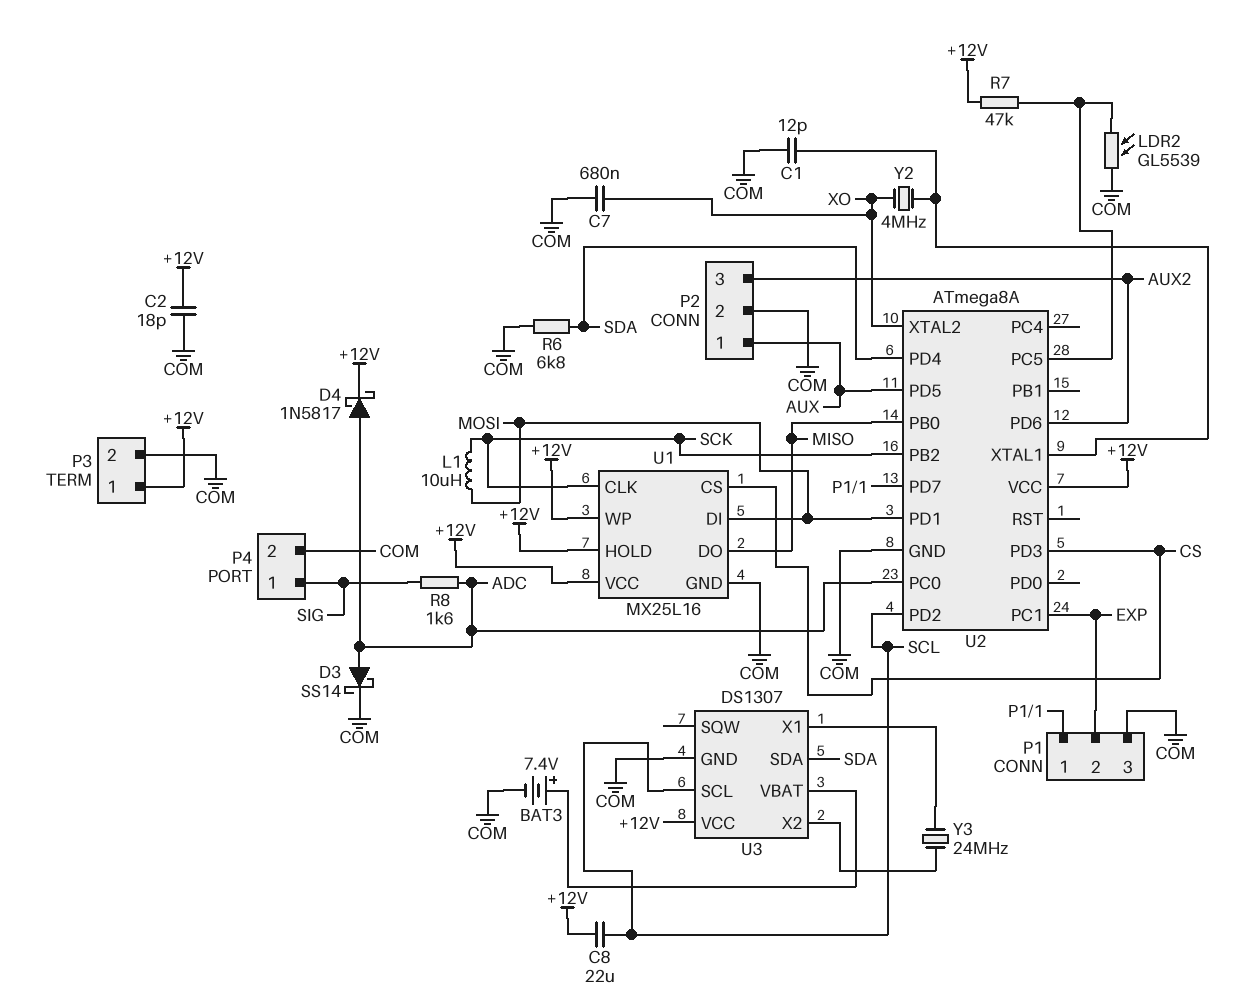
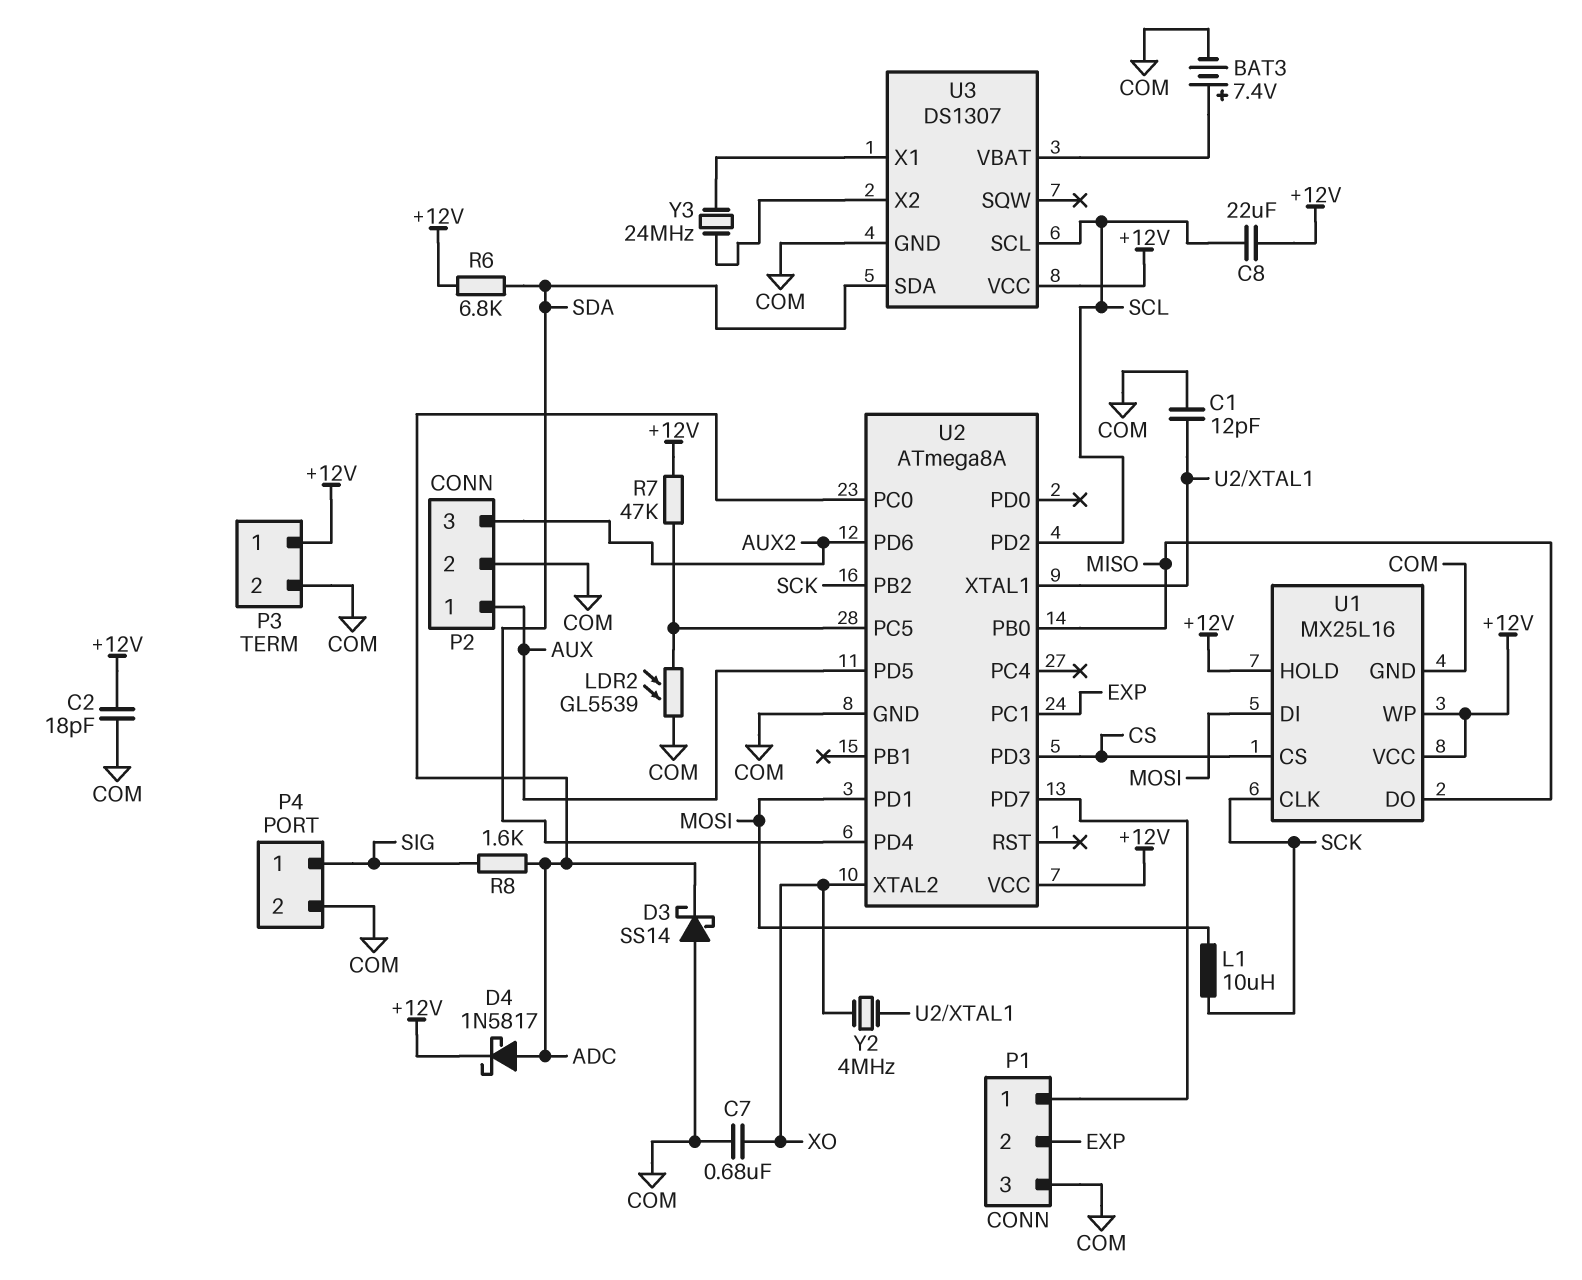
D3: schottky SS14 (A ADC, K COM) -> schottky SS14 (A COM, K ADC)
R6: 6.8k (COM, SDA) -> 6.8k (+12V, SDA)

